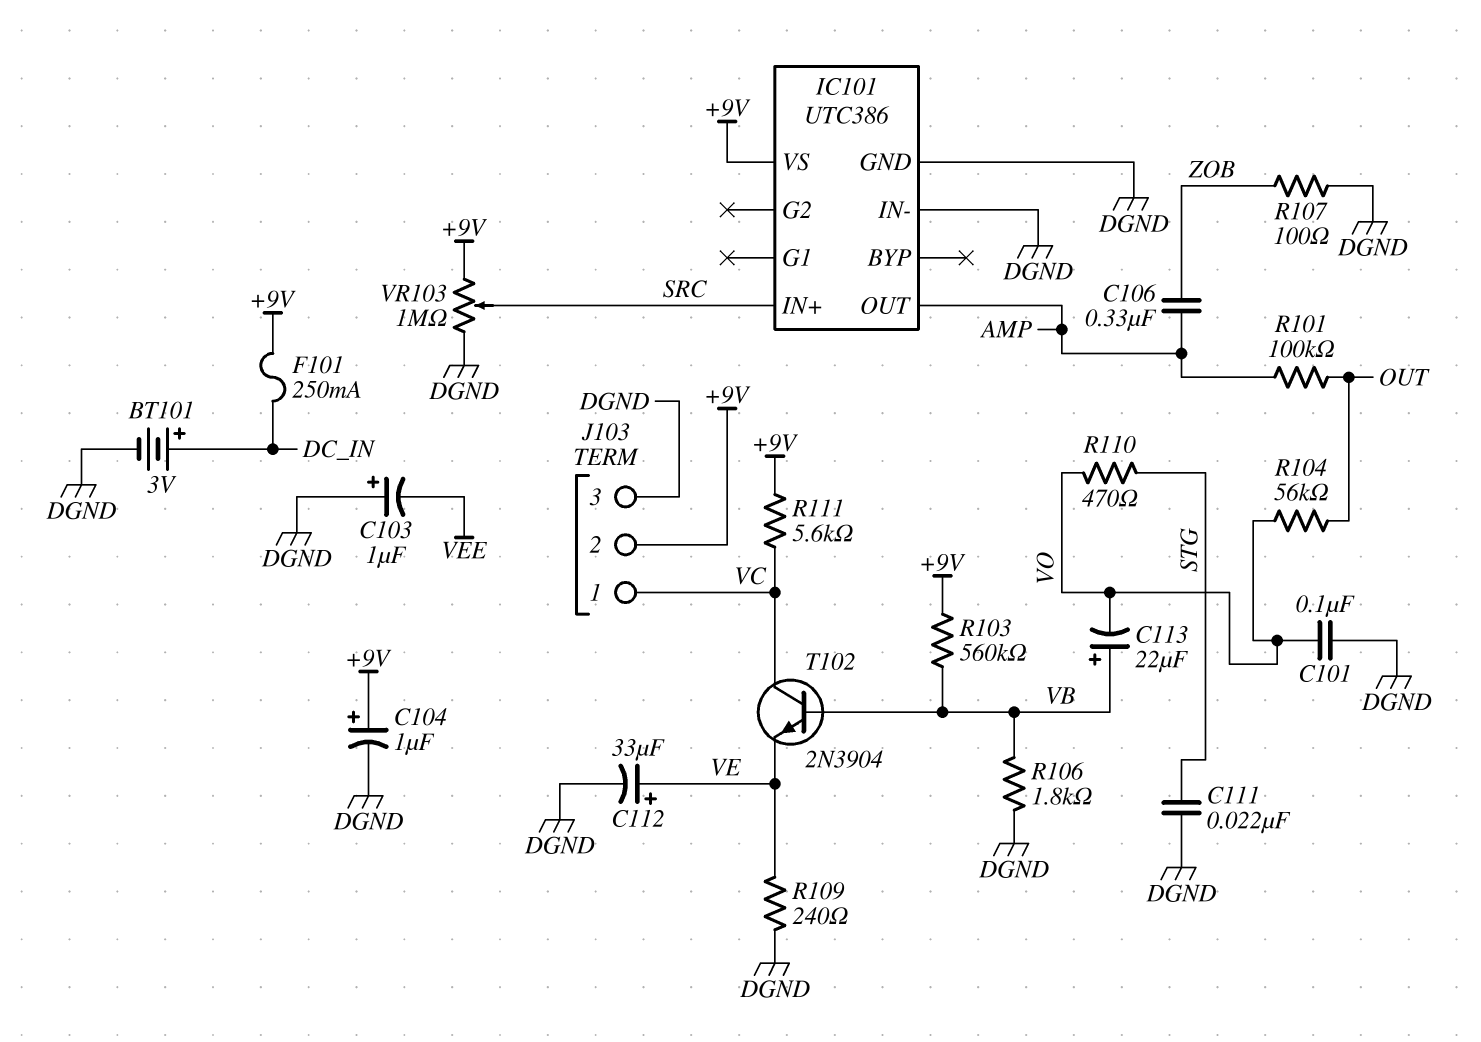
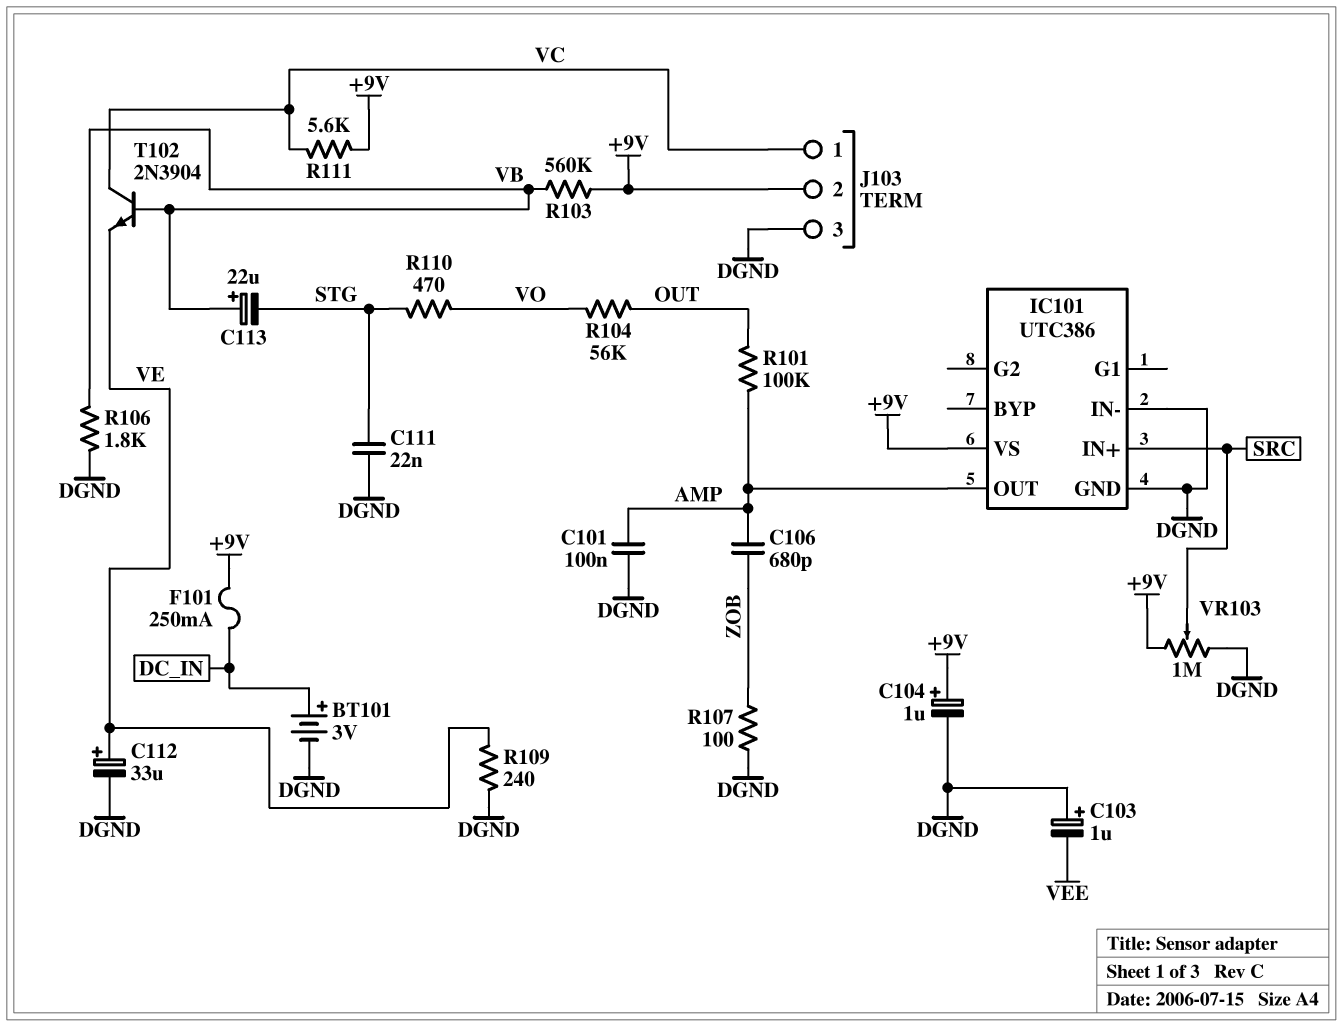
C101: 100nF (DGND, VO) -> 100nF (AMP, DGND)
C106: 330nF (AMP, ZOB) -> 680pF (AMP, ZOB)
C113: 22uF (plus VB, minus VO) -> 22uF (plus VB, minus STG)

